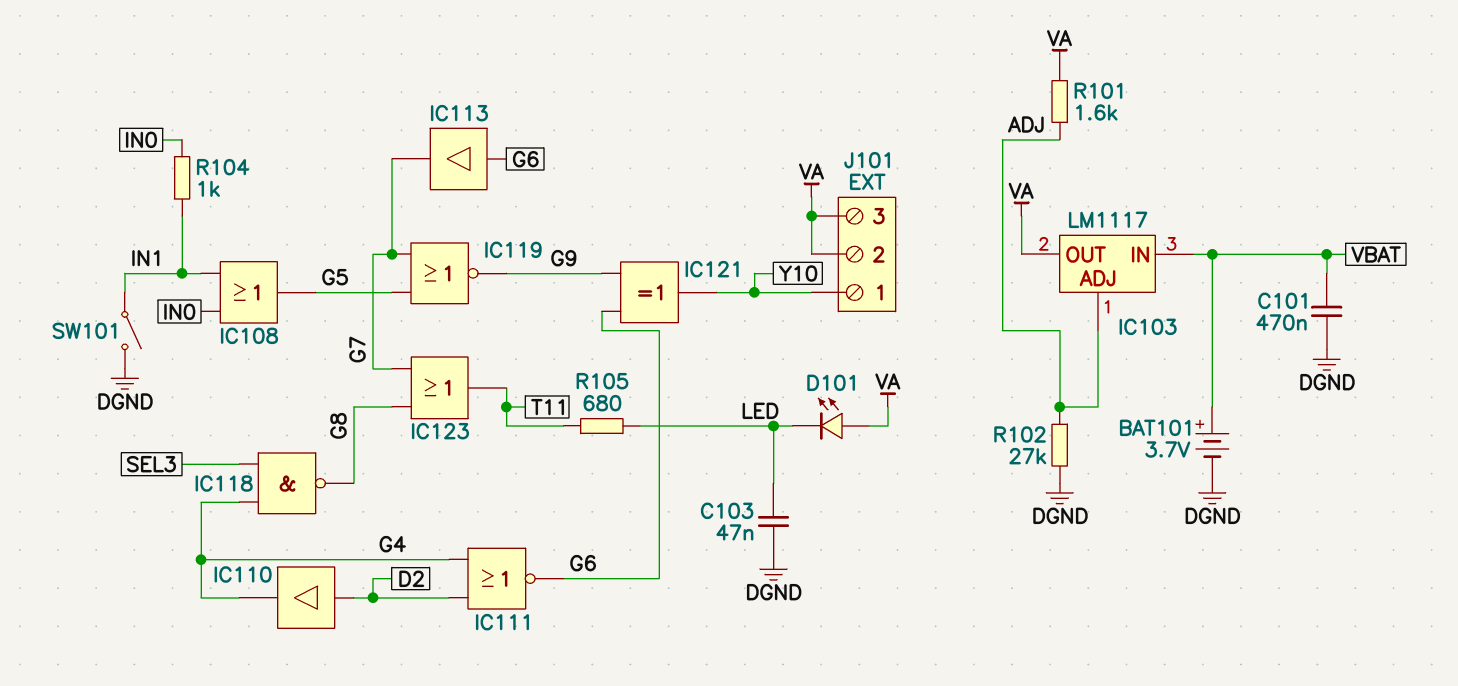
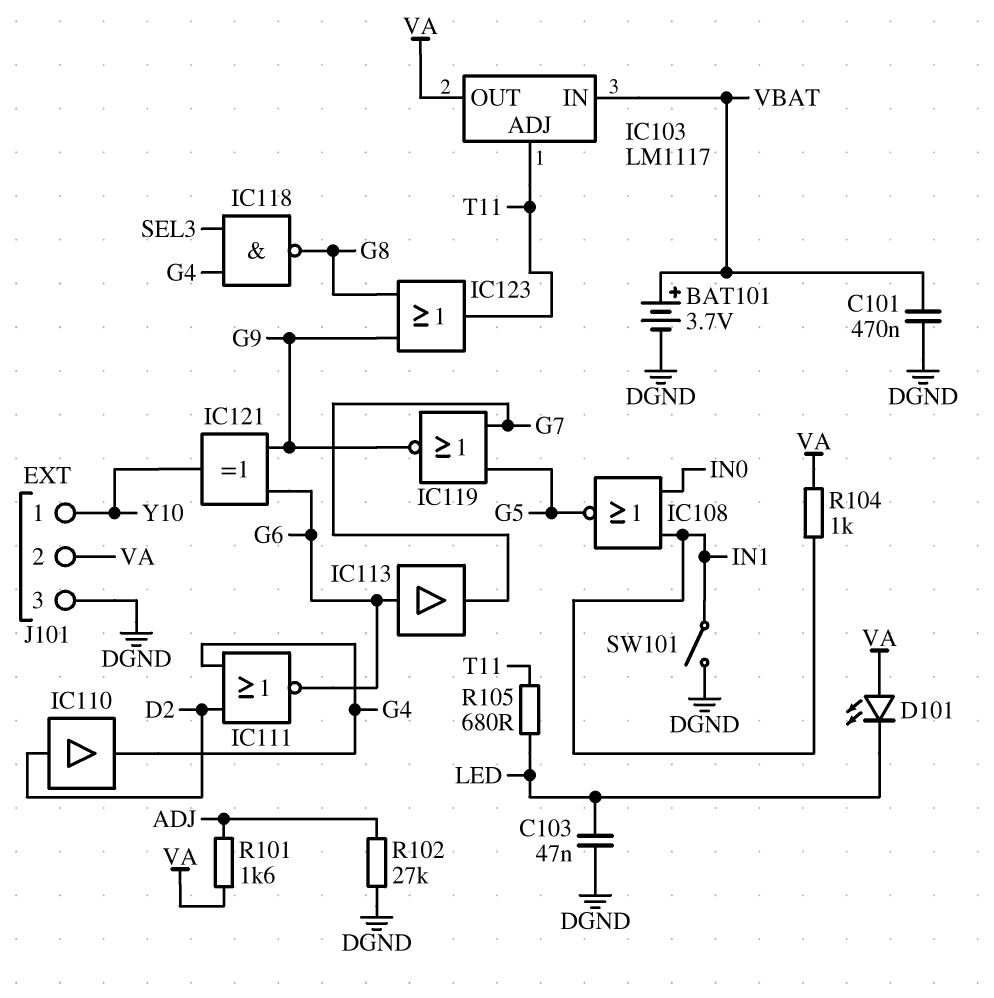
IC103 pin ADJ: ADJ -> T11
IC108: OR (in IN0, in IN1, out G5) -> NOR (in IN0, in IN1, out G5)
IC123: OR (in G7, in G8, out T11) -> OR (in G8, in G9, out T11)
J101 pin 3: VA -> DGND
R104: 1k (IN0, IN1) -> 1k (IN1, VA)

